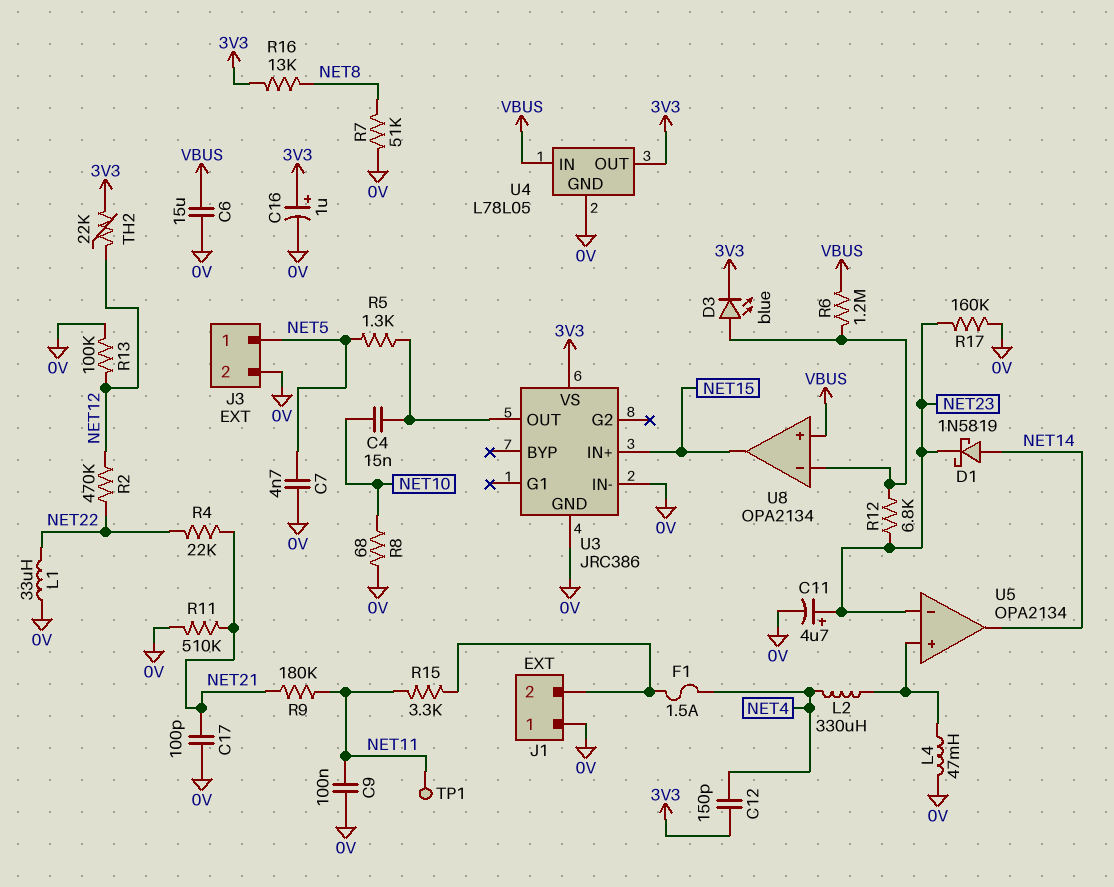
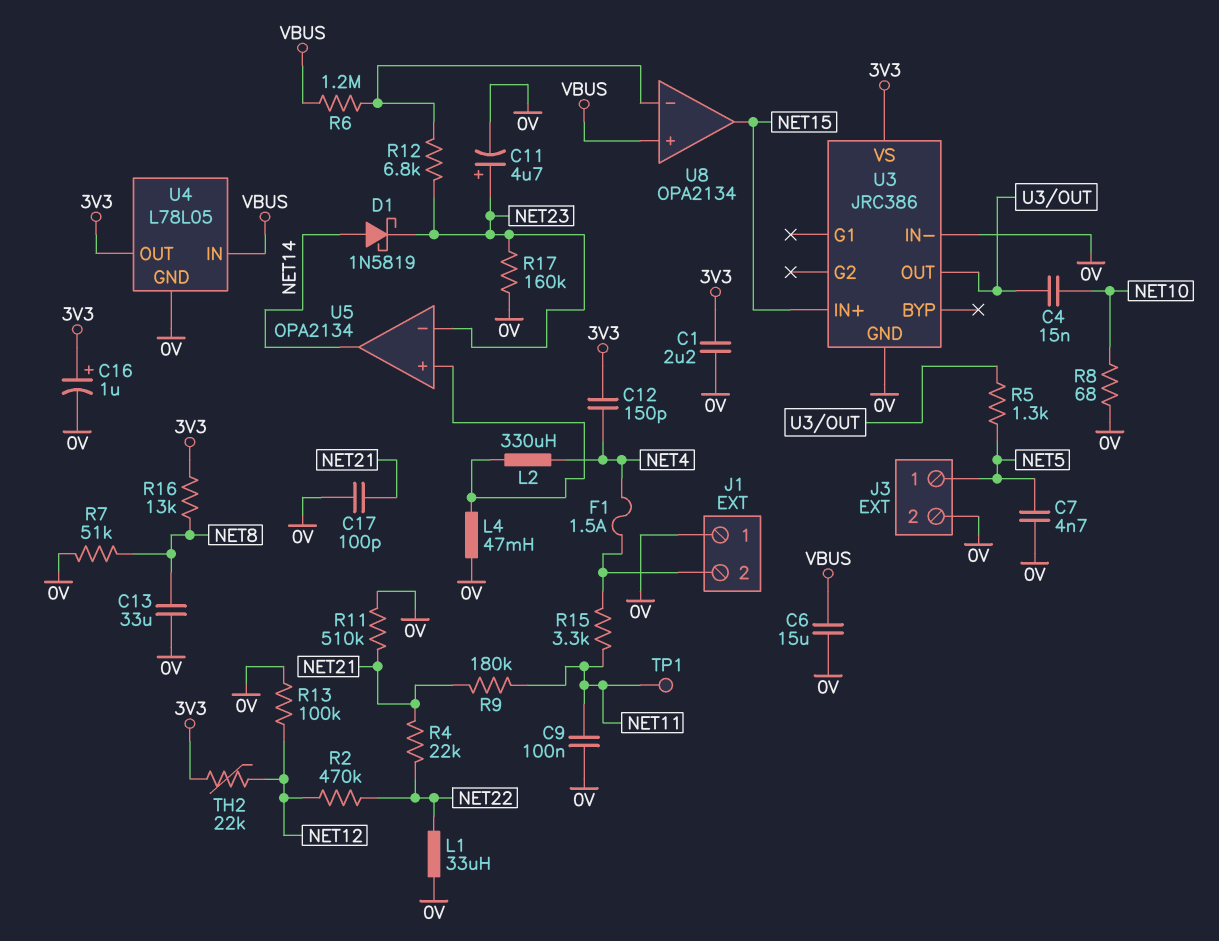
C1: none -> 2.2uF (0V, 3V3)
C13: none -> 33uF (0V, NET8)
D3: LED blue (A U8/in-, K 3V3) -> none

